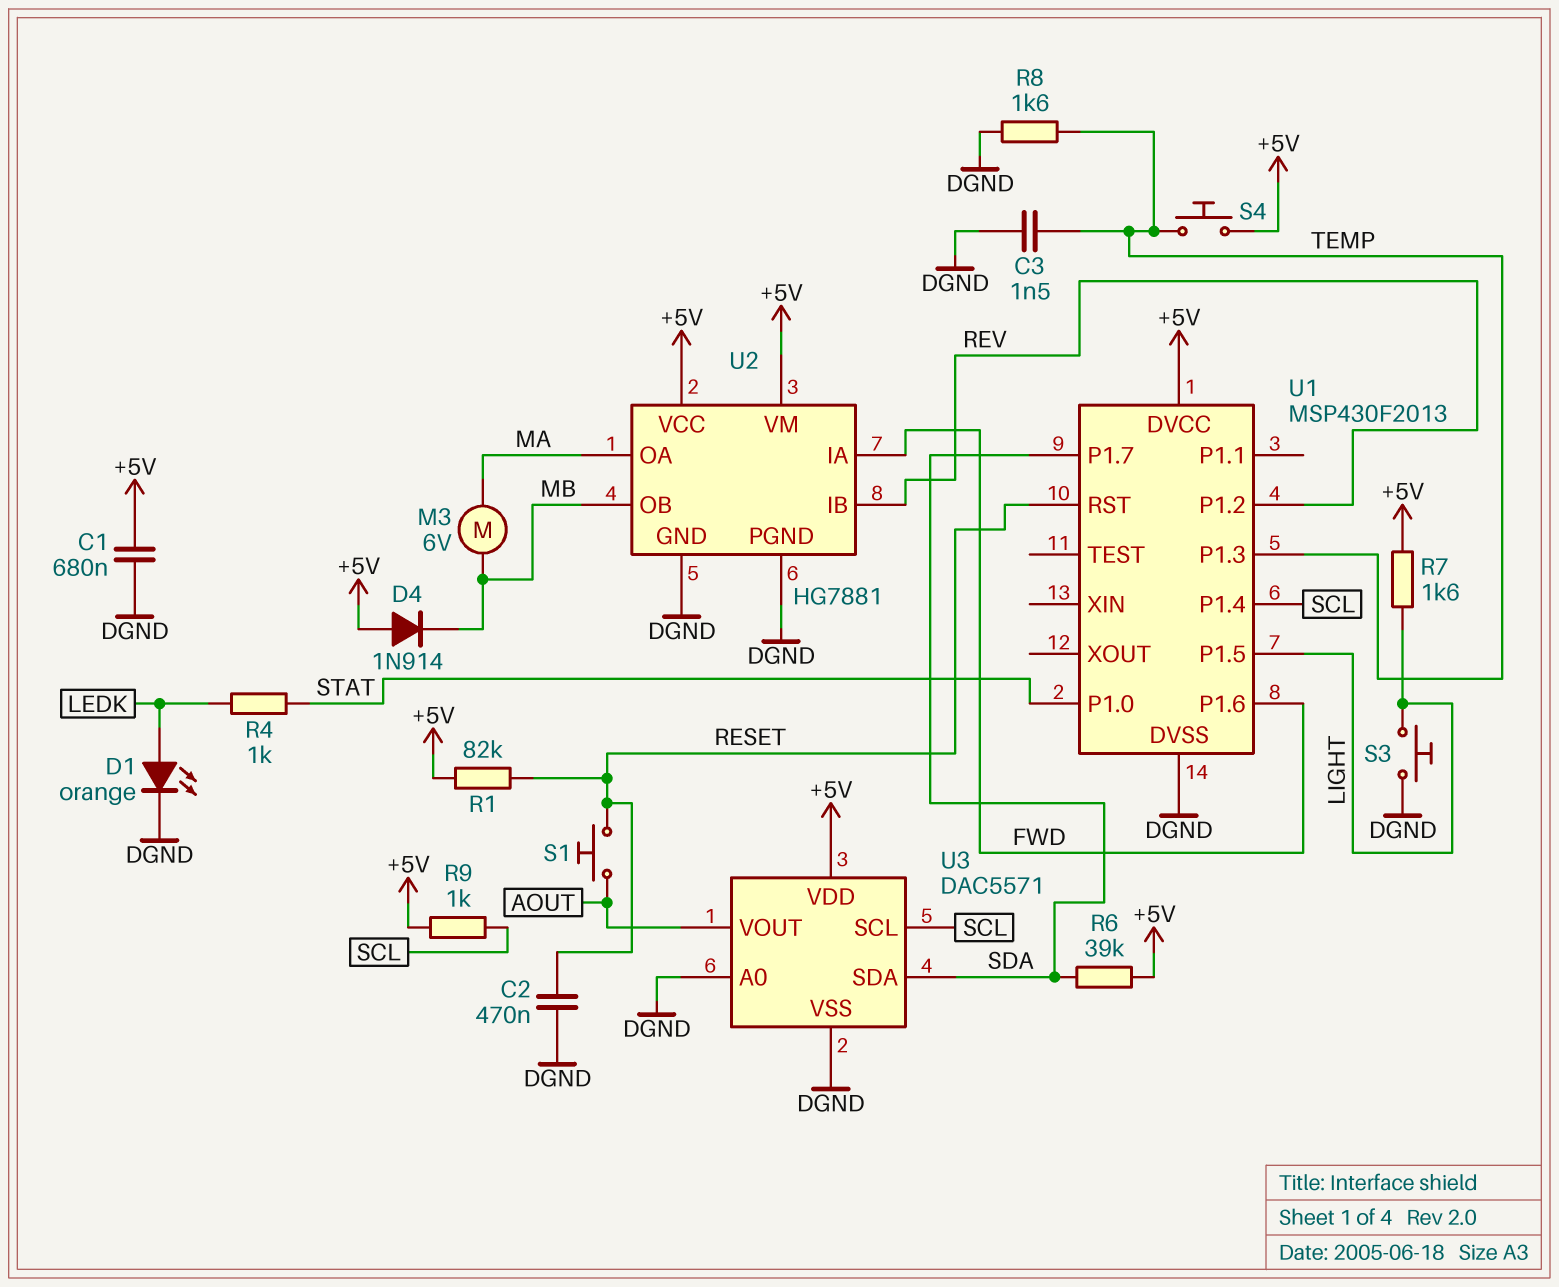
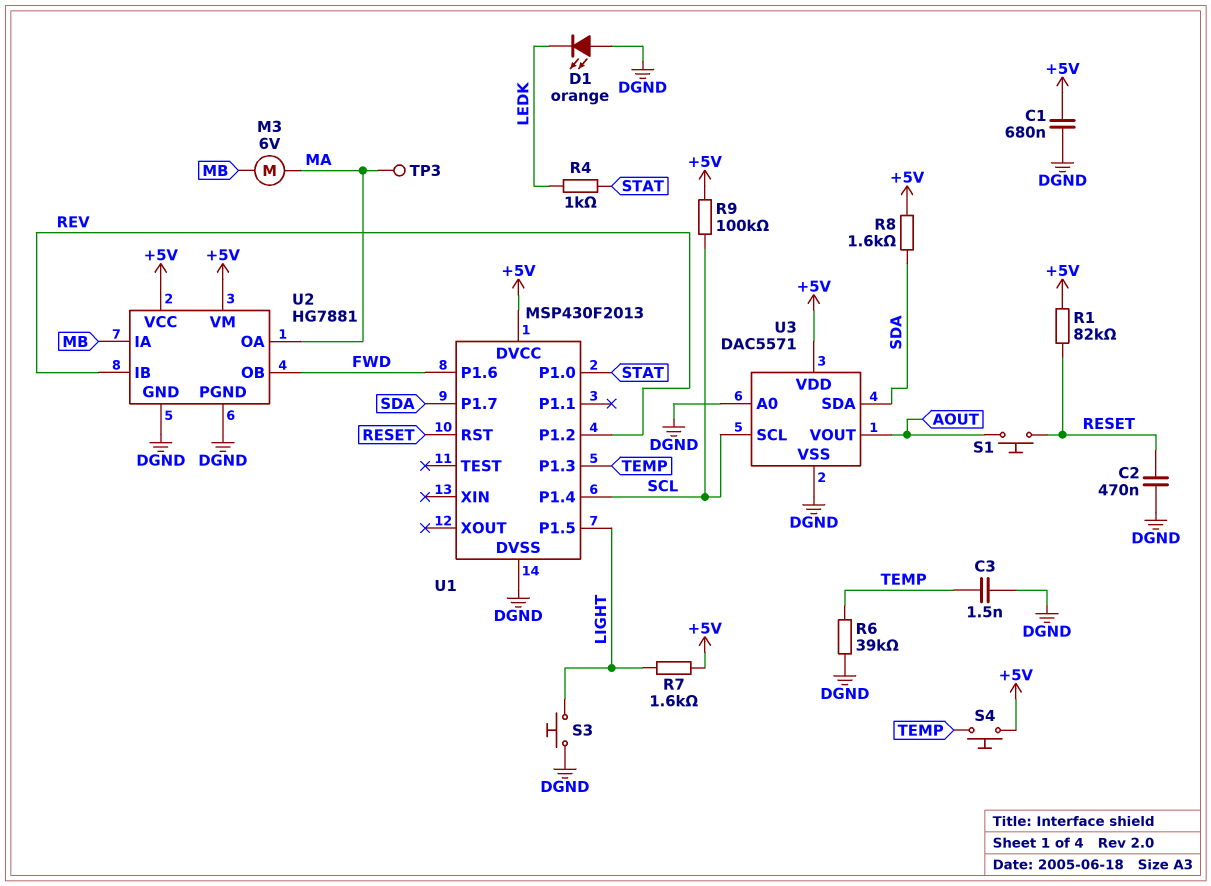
D1: LED orange (A LEDK, K DGND) -> LED orange (A DGND, K LEDK)
D4: diode 1N914 (A +5V, K MB) -> none
R6: 39k (+5V, SDA) -> 39k (DGND, TEMP)
R8: 1.6k (DGND, TEMP) -> 1.6k (+5V, SDA)
R9: 1k (+5V, SCL) -> 100k (+5V, SCL)
TP3: none -> test point (MA)
U2 pin IA: FWD -> MB
U2 pin OB: MB -> FWD

